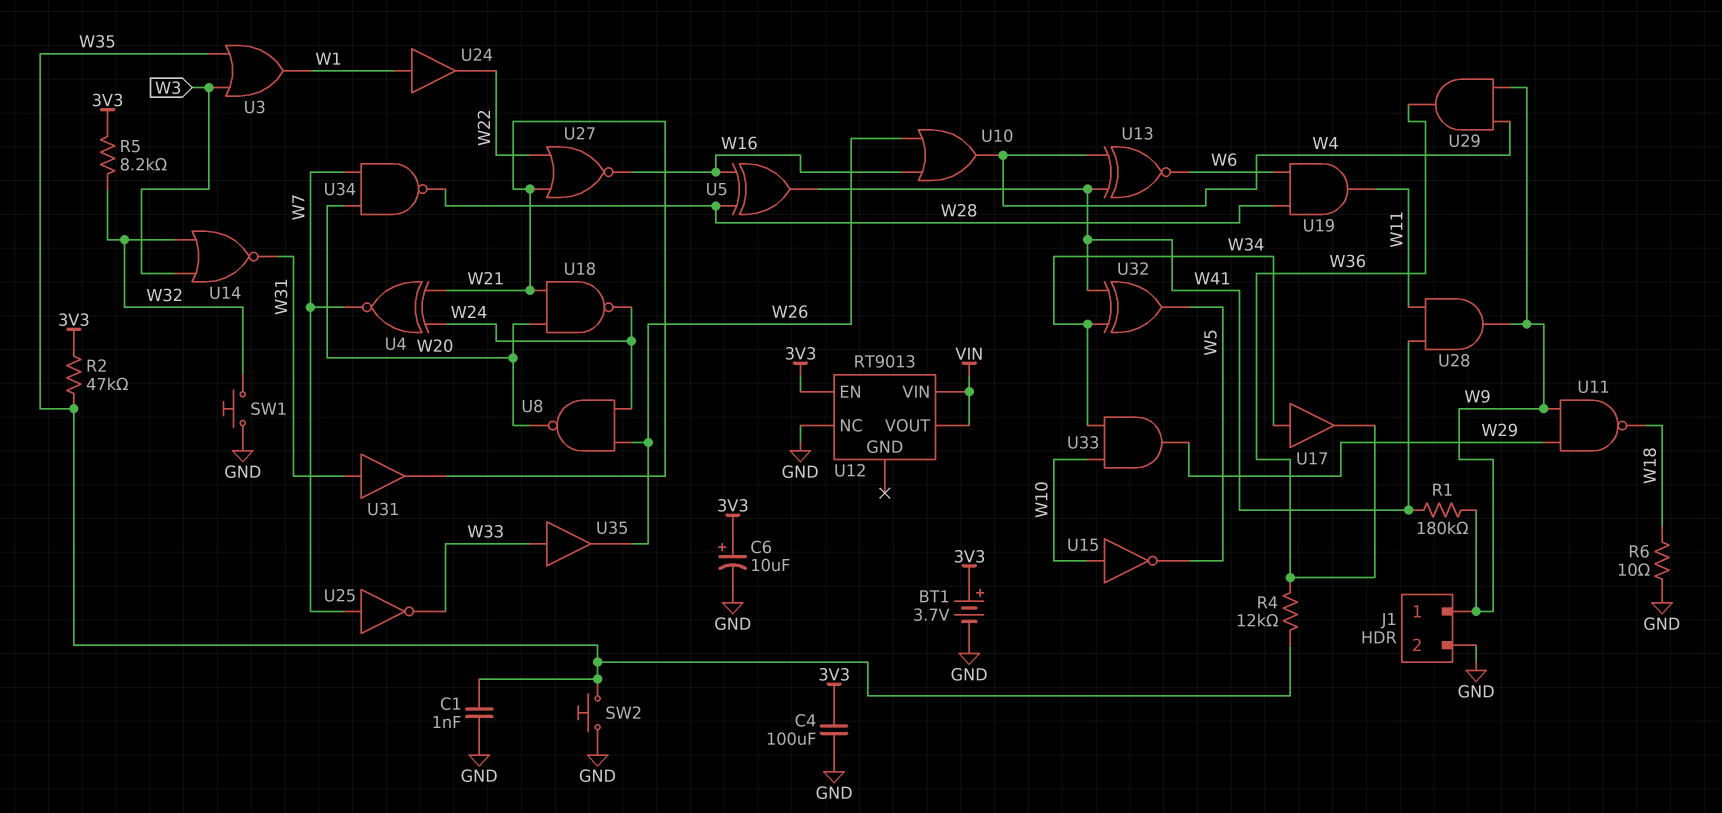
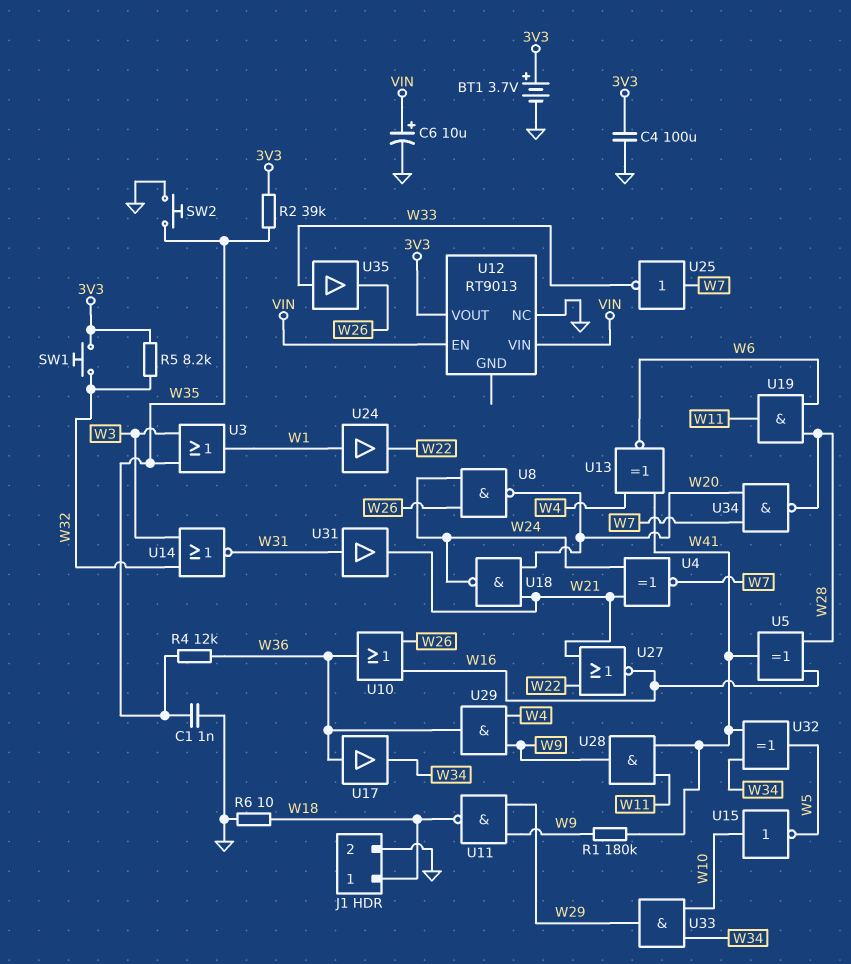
C6: 10uF (plus 3V3, minus GND) -> 10uF (plus VIN, minus GND)
J1 pin 1: W9 -> W18
R2: 47k (3V3, W35) -> 39k (3V3, W35)
SW1: button (GND, W32) -> button (3V3, W32)
U10: OR (in W16, in W26, out W4) -> OR (in W16, in W26, out W36)
U12 pin EN: 3V3 -> VIN
U12 pin VOUT: VIN -> 3V3
U17: buffer (in W34, out W36) -> buffer (in W36, out W34)

